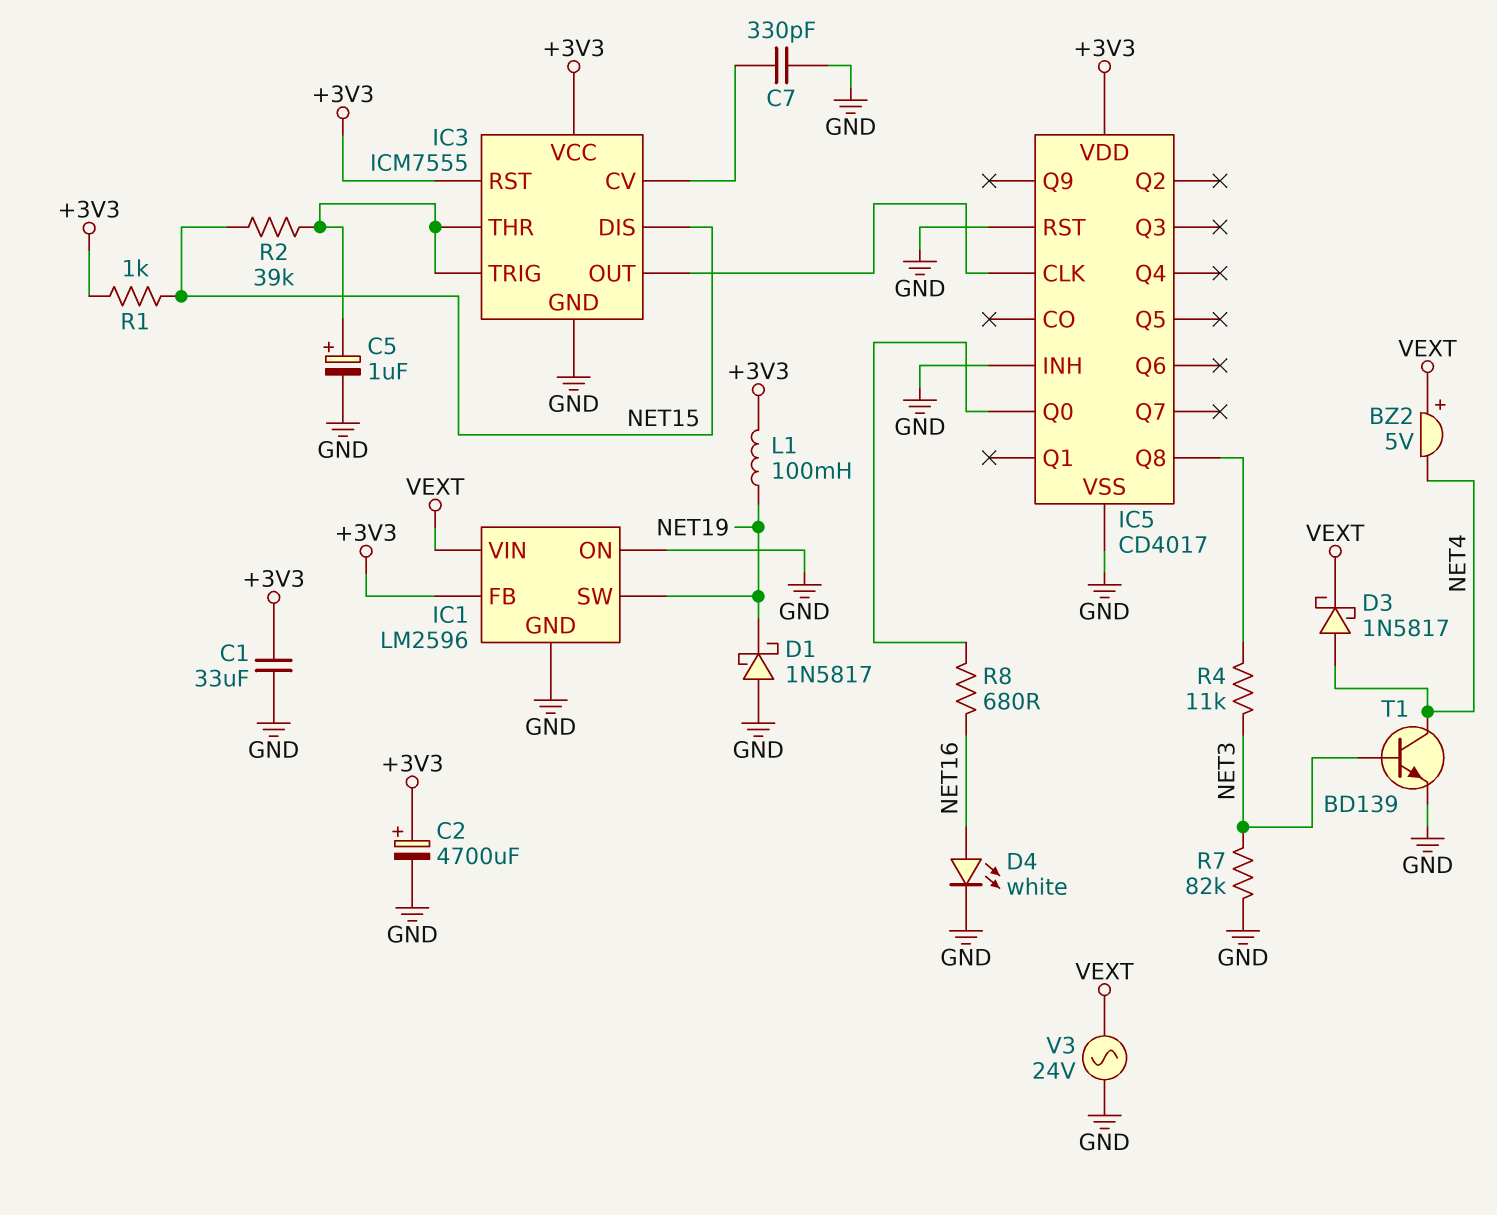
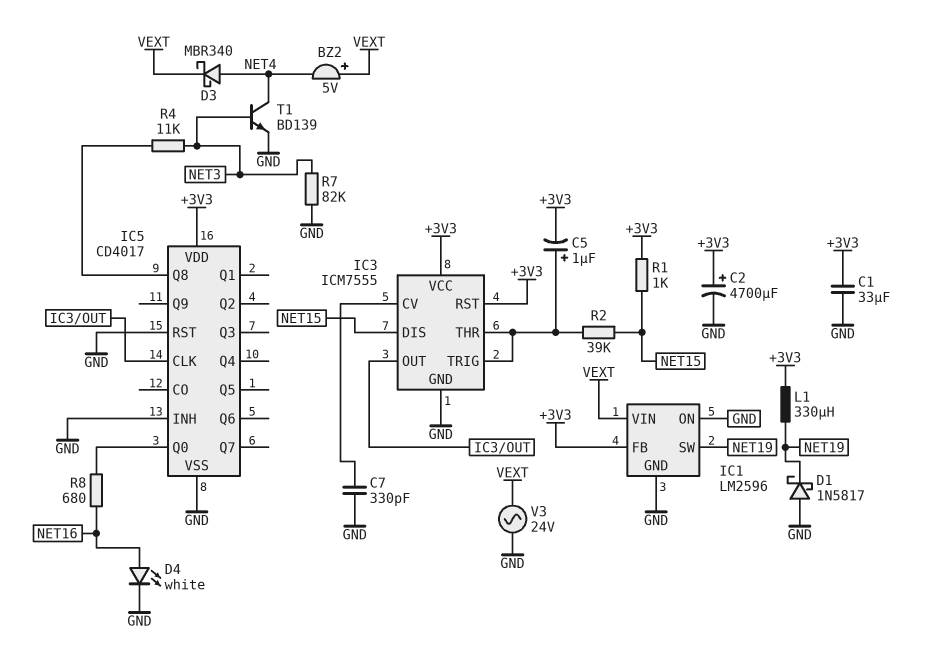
C5: 1uF (plus IC3/THR, minus GND) -> 1uF (plus IC3/THR, minus +3V3)
D3: schottky 1N5817 (A NET4, K VEXT) -> schottky MBR340 (A NET4, K VEXT)
L1: 100mH (+3V3, NET19) -> 330uH (+3V3, NET19)

